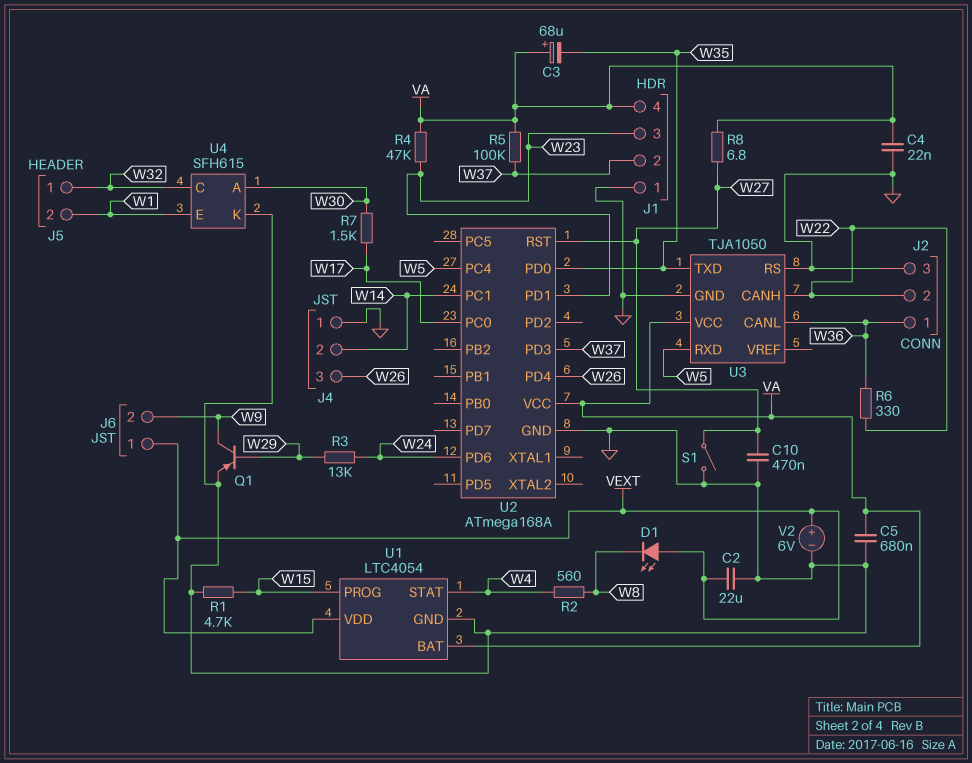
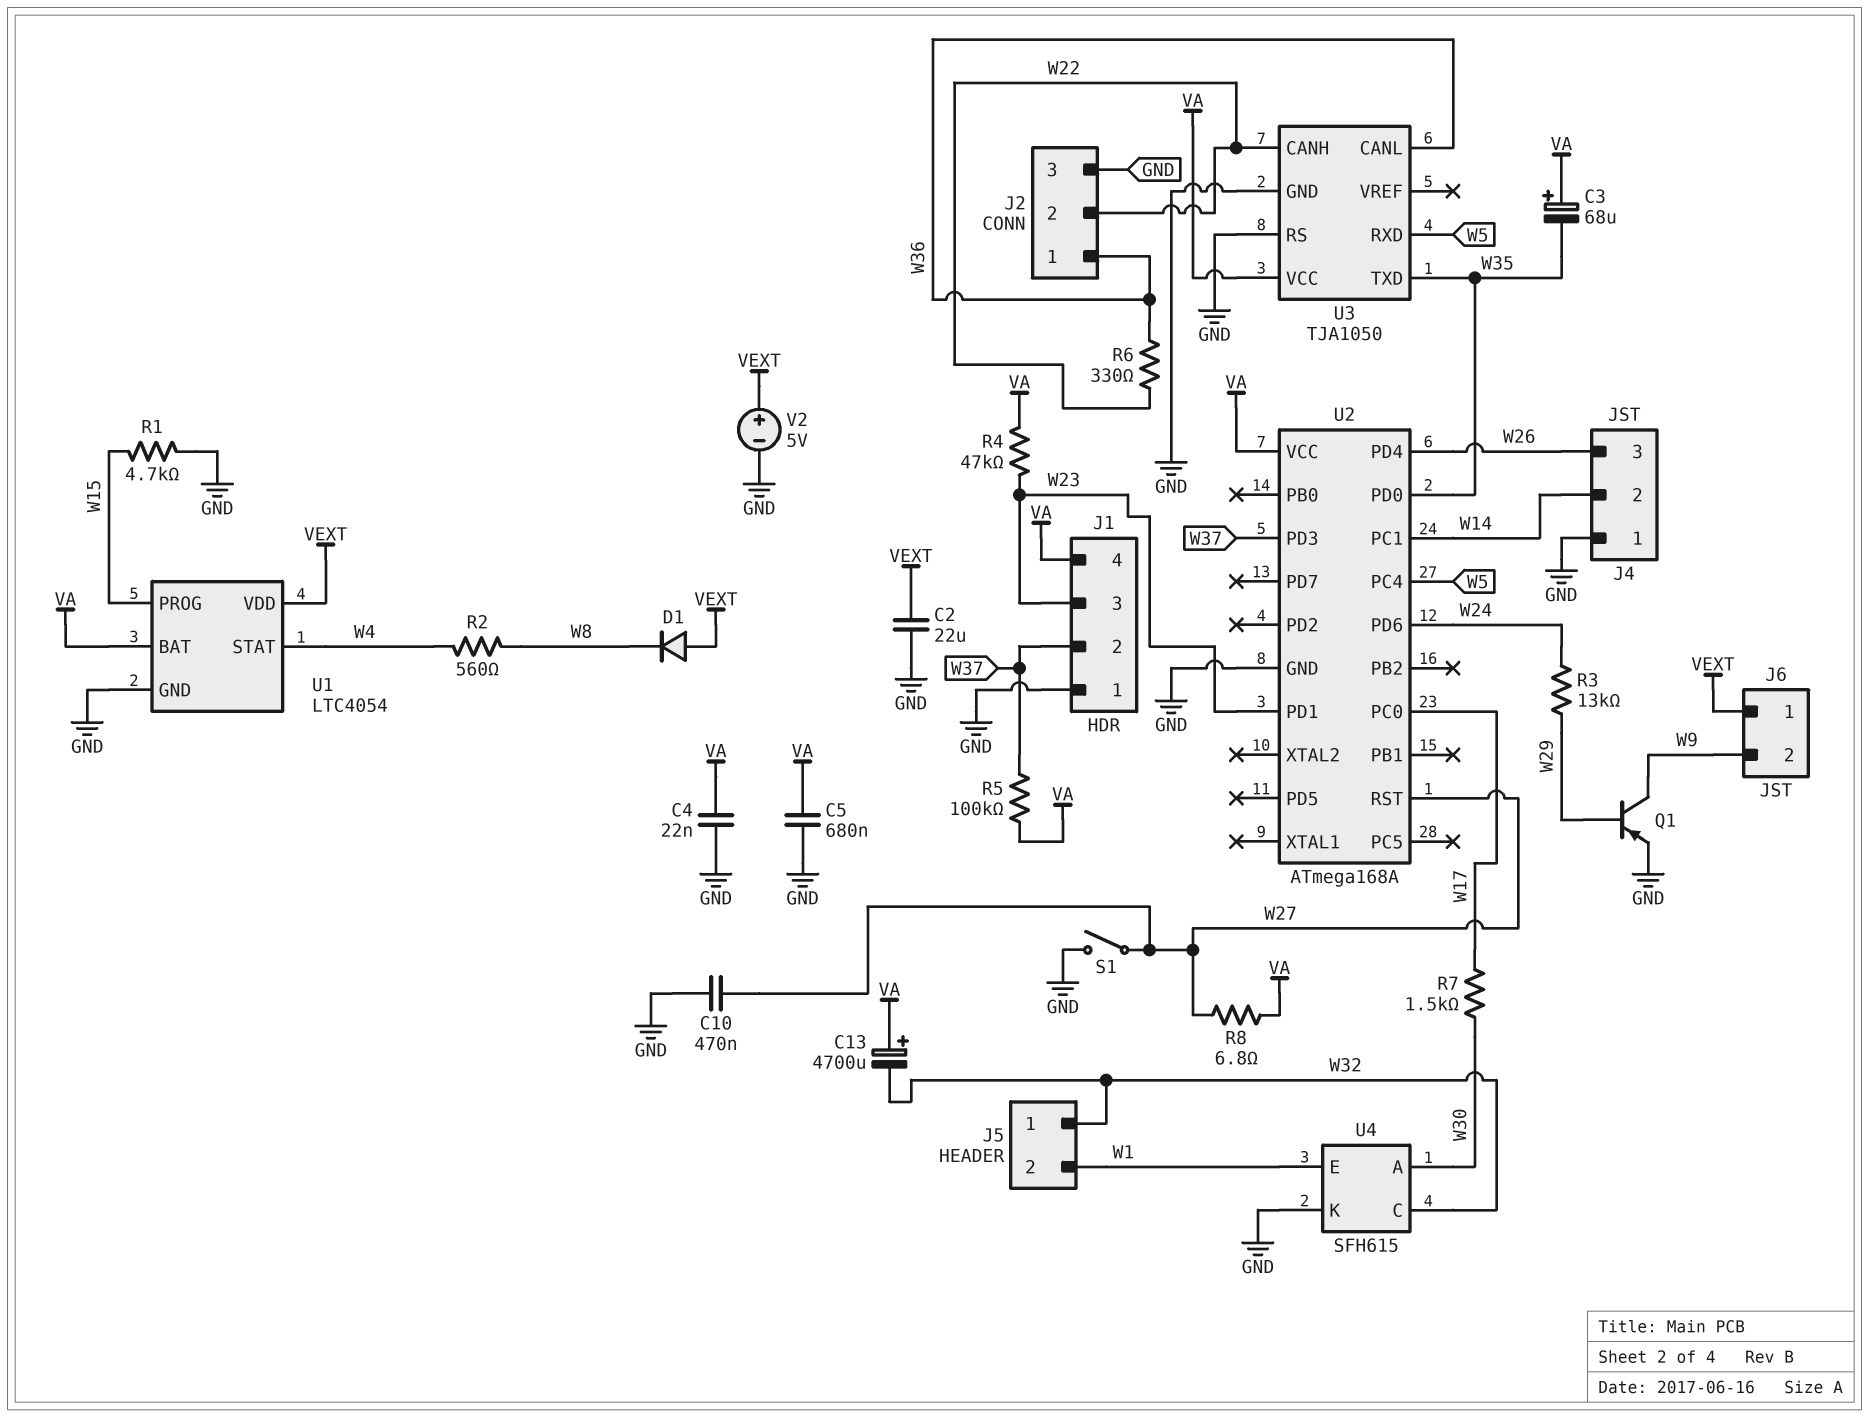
C13: none -> 4700uF (plus VA, minus W32)
D1: LED (A VEXT, K W8) -> diode (A VEXT, K W8)
V2: 6V (plus VEXT, minus GND) -> 5V (plus VEXT, minus GND)

